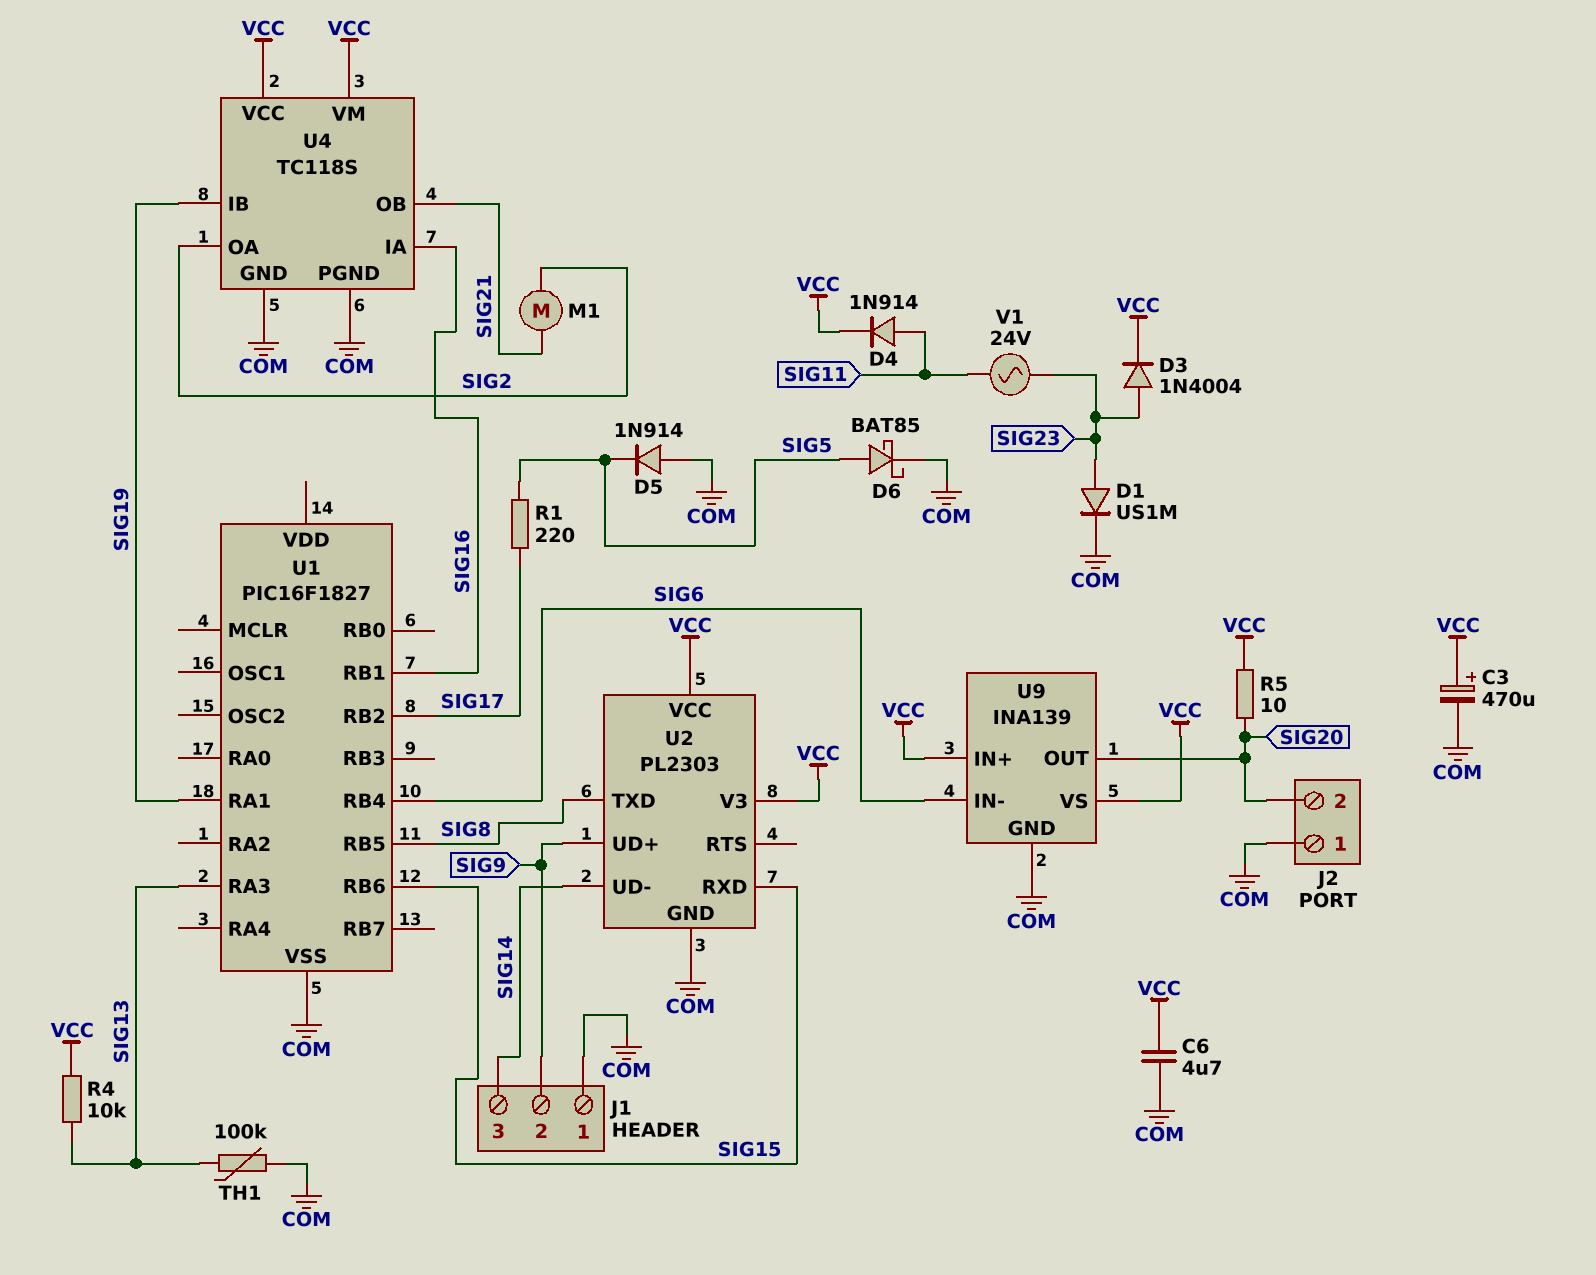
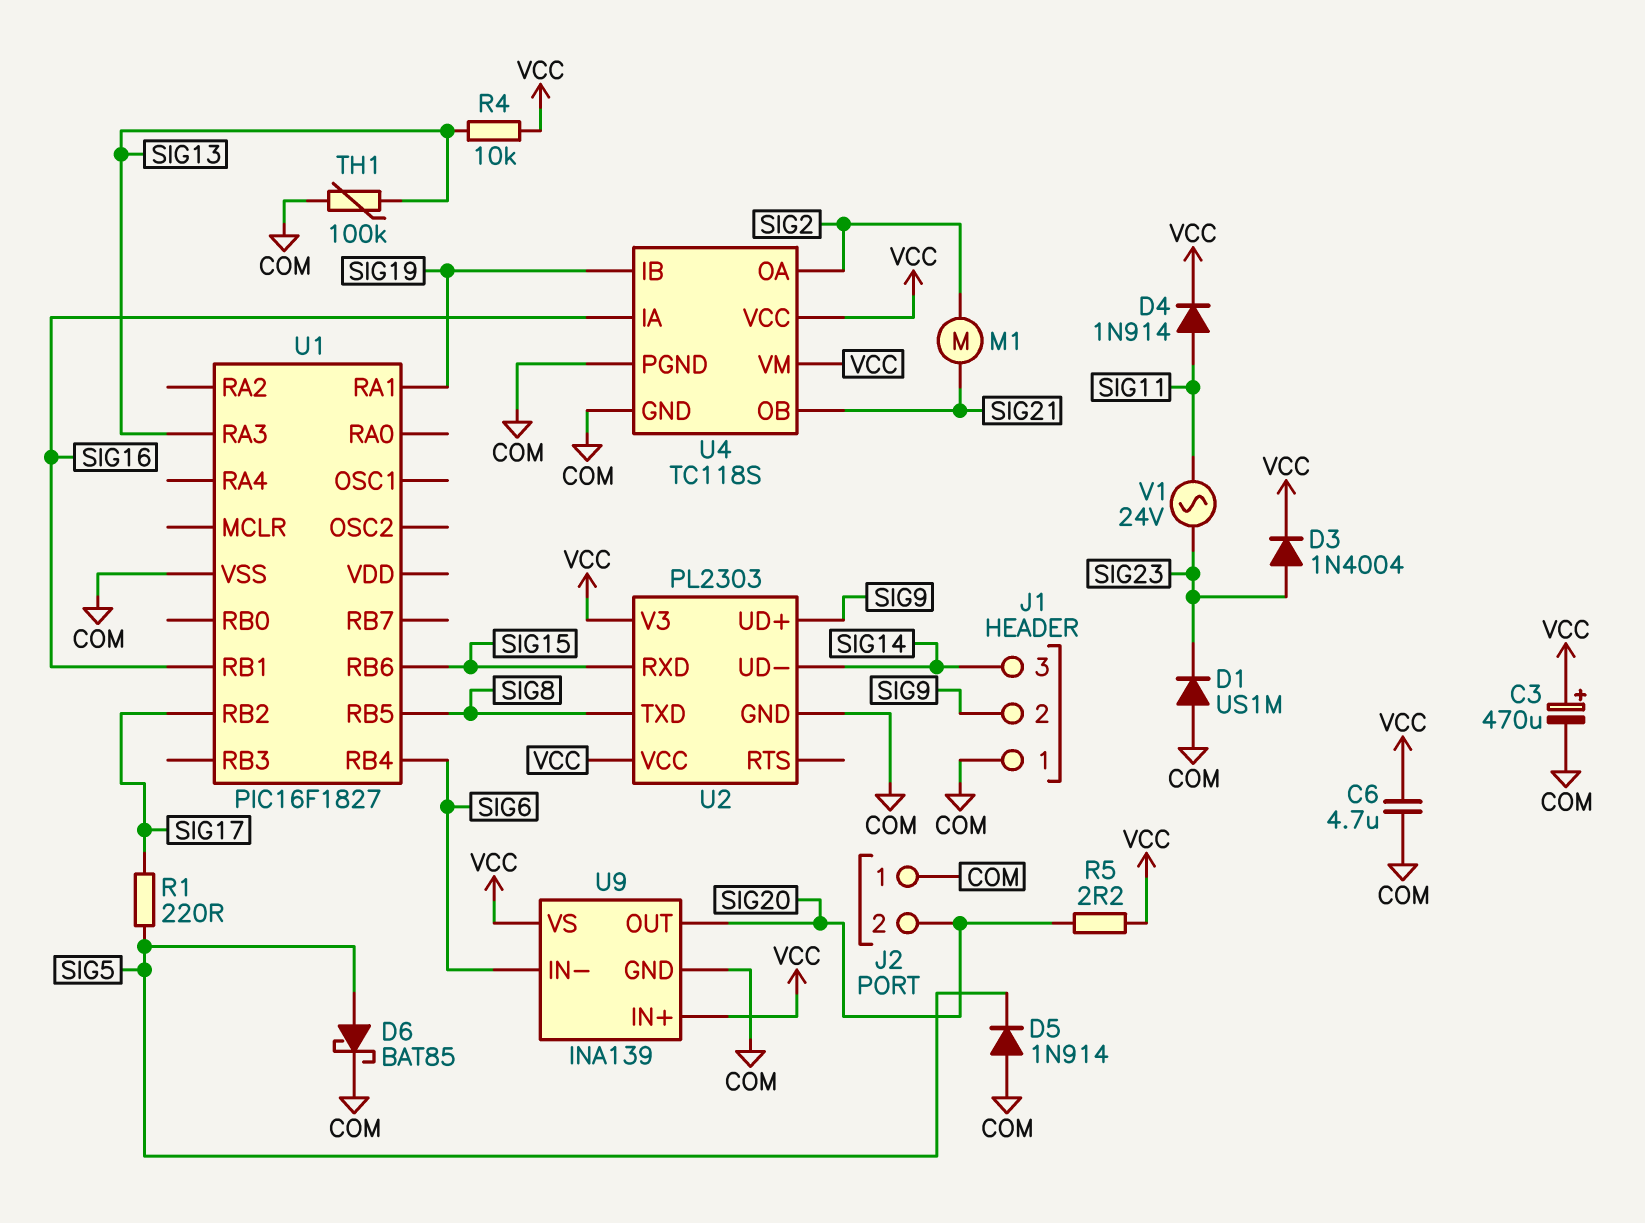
D1: diode US1M (A SIG23, K COM) -> diode US1M (A COM, K SIG23)
R5: 10 (SIG20, VCC) -> 2.2 (SIG20, VCC)

